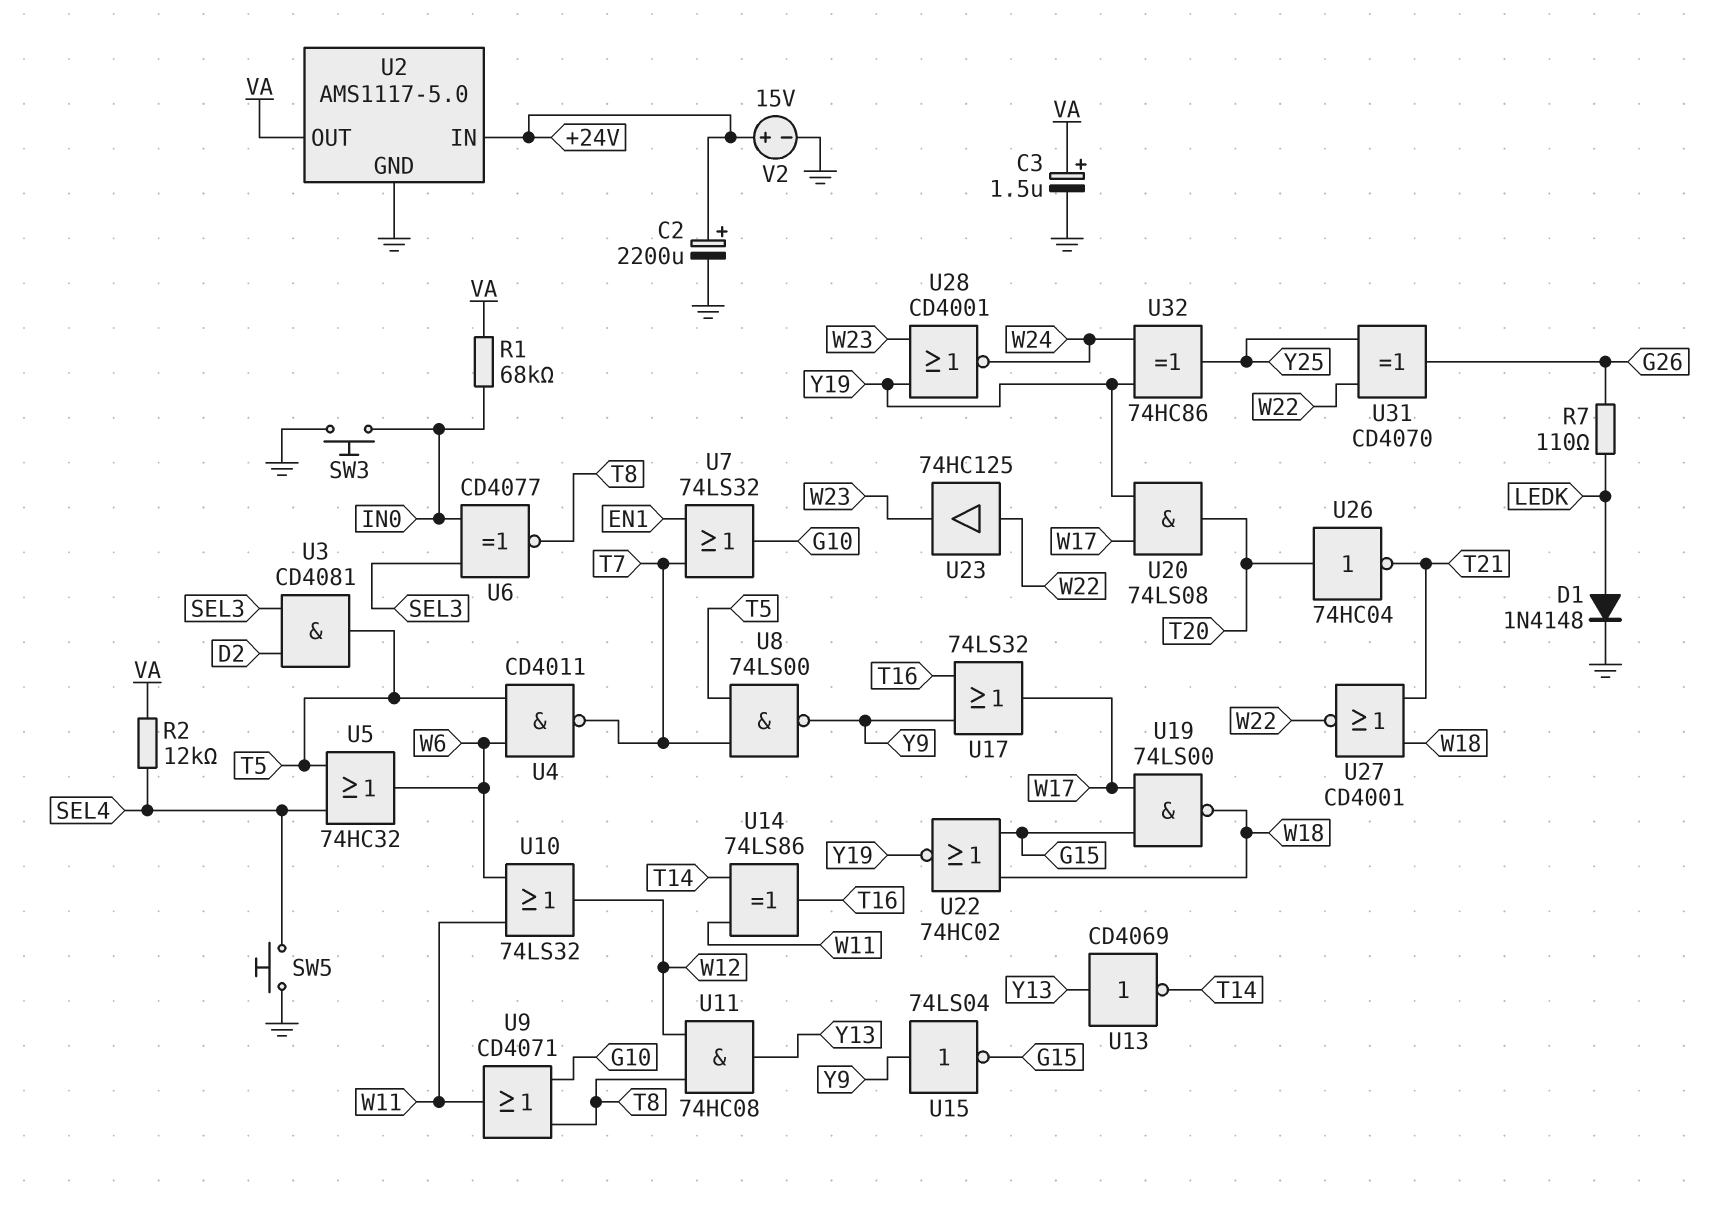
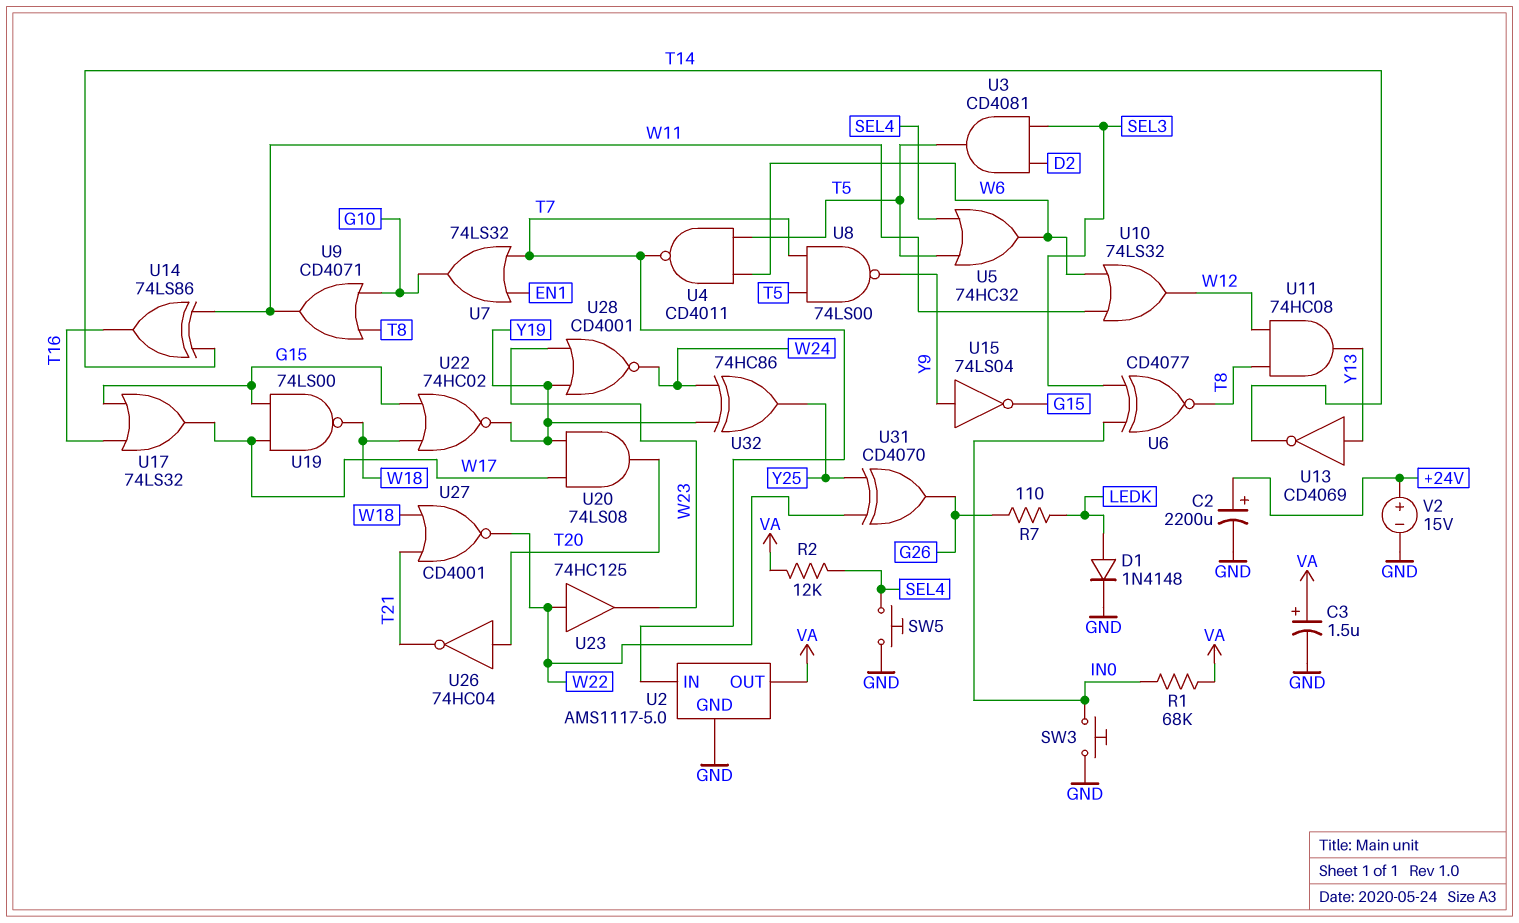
U2 pin IN: +24V -> T7
U17: OR 74LS32 (in T16, in Y9, out W17) -> OR 74LS32 (in G15, in T16, out W17)

